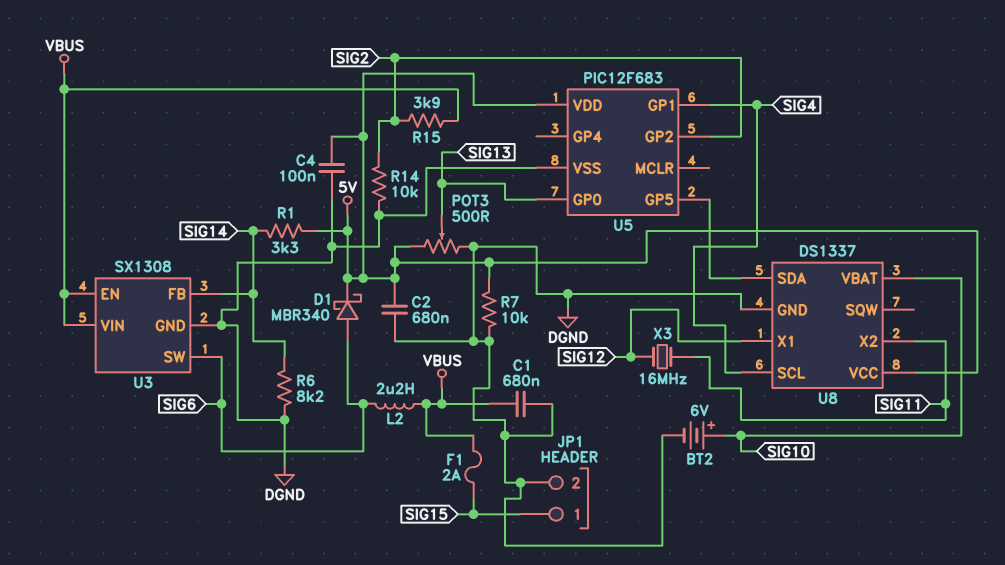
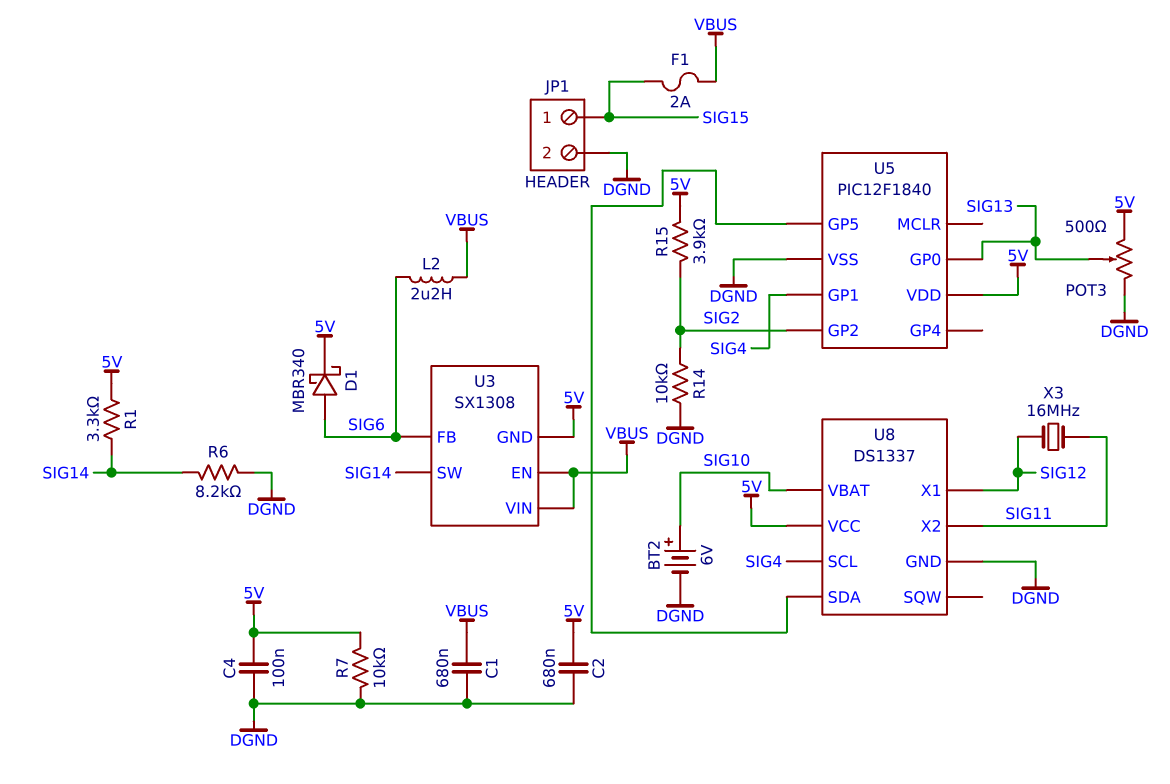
R15: 3.9k (SIG2, VBUS) -> 3.9k (5V, SIG2)
U3 pin FB: SIG14 -> SIG6
U3 pin GND: DGND -> 5V
U3 pin SW: SIG6 -> SIG14
U5: PIC12F683 -> PIC12F1840

